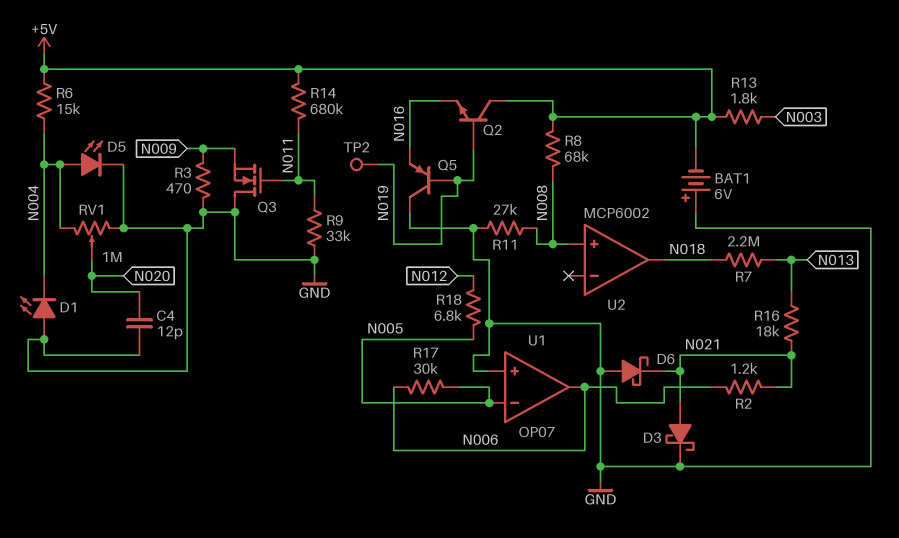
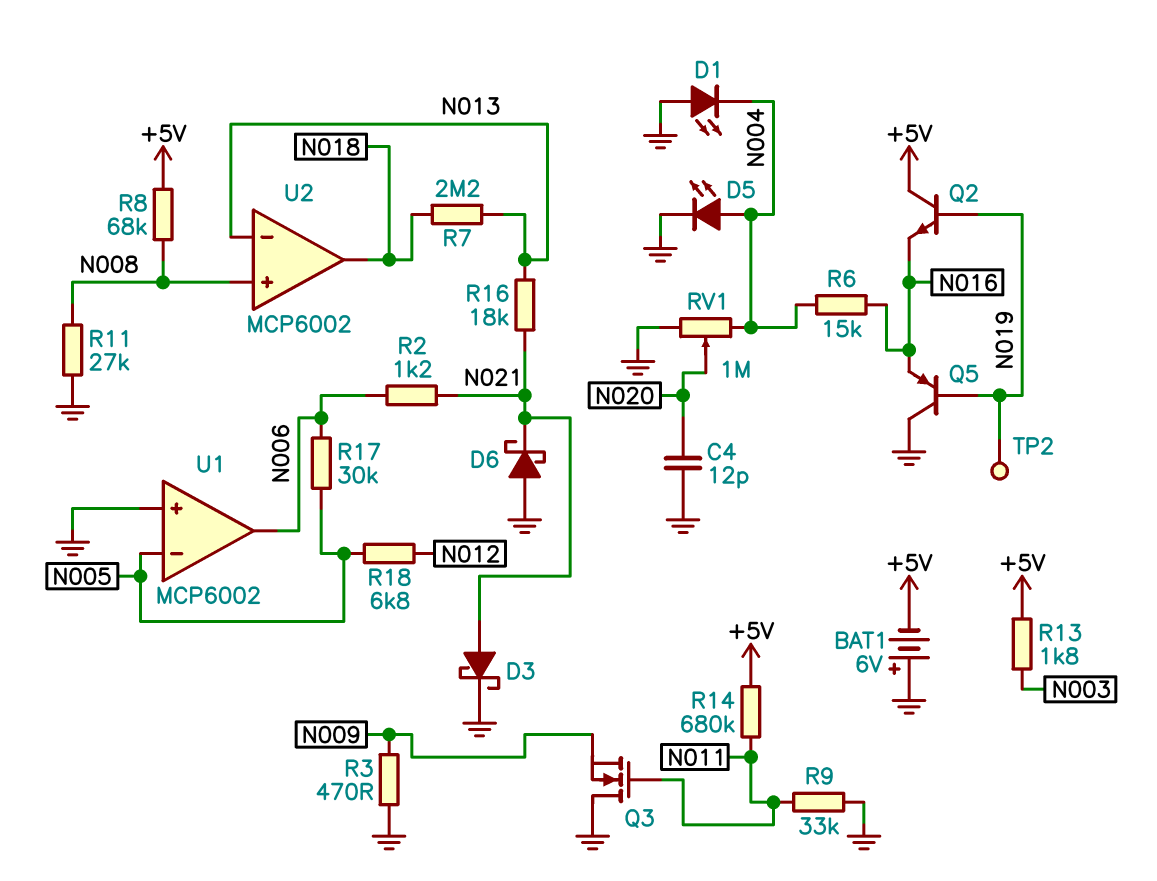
R6: 15k (+5V, N004) -> 15k (N004, N016)
U1: OP07 -> MCP6002
U2 pin in-: none -> N013

